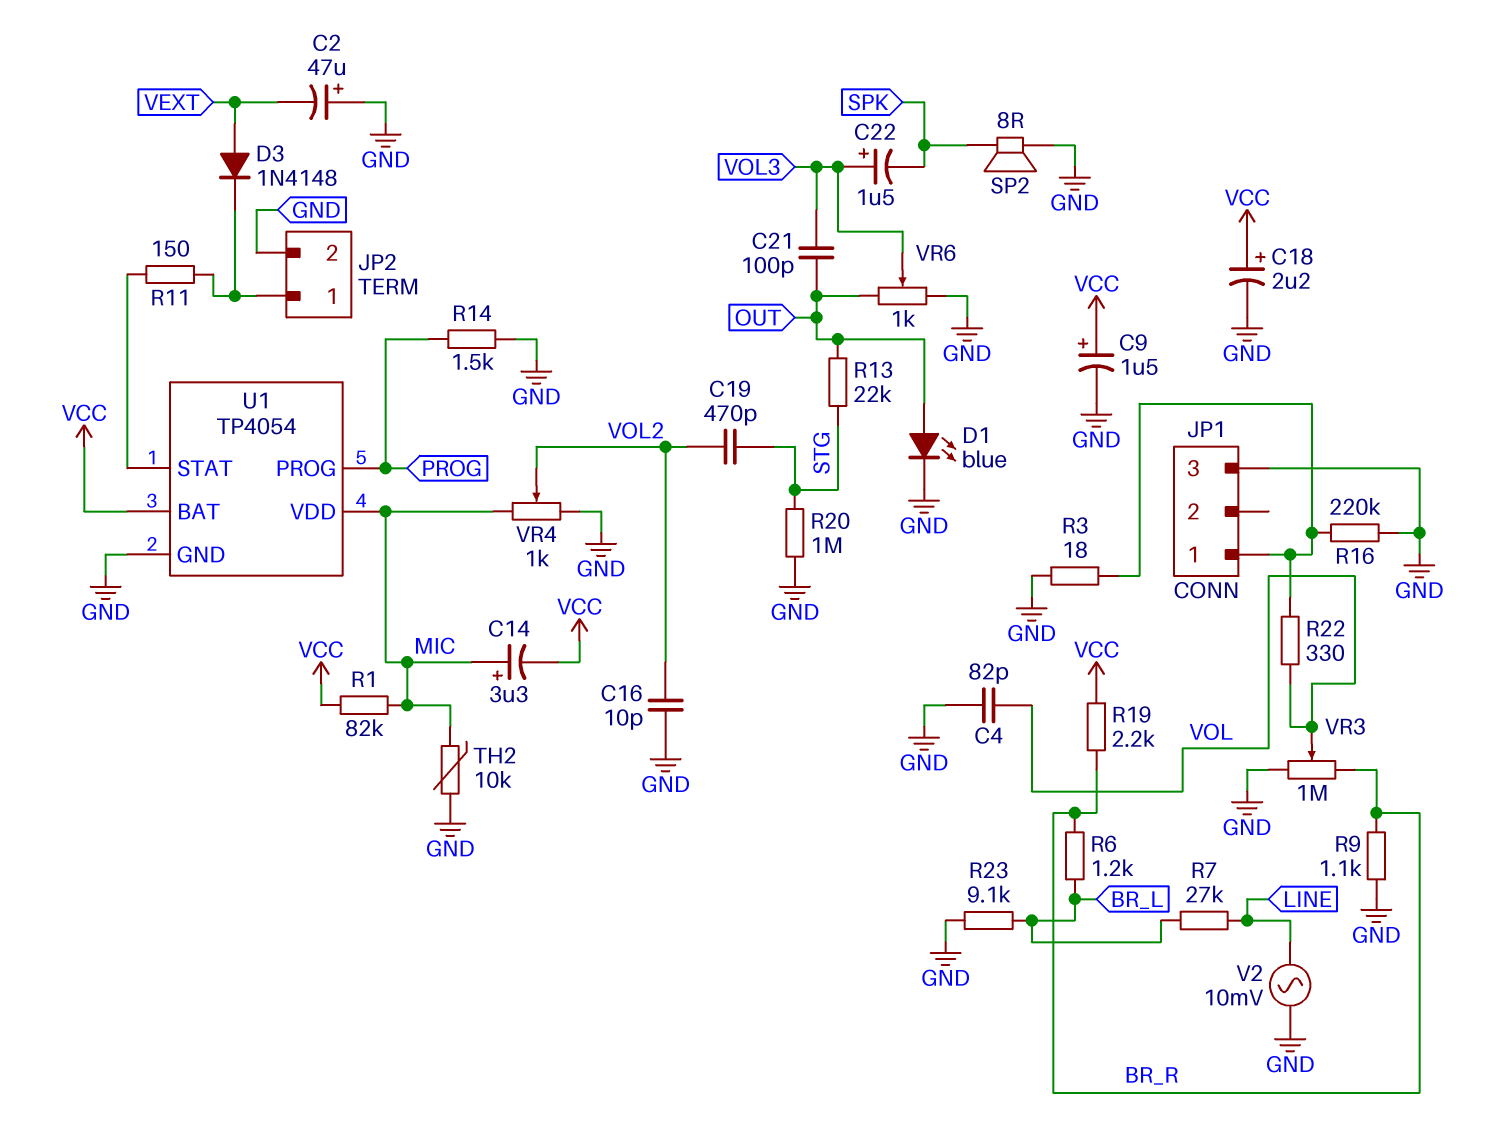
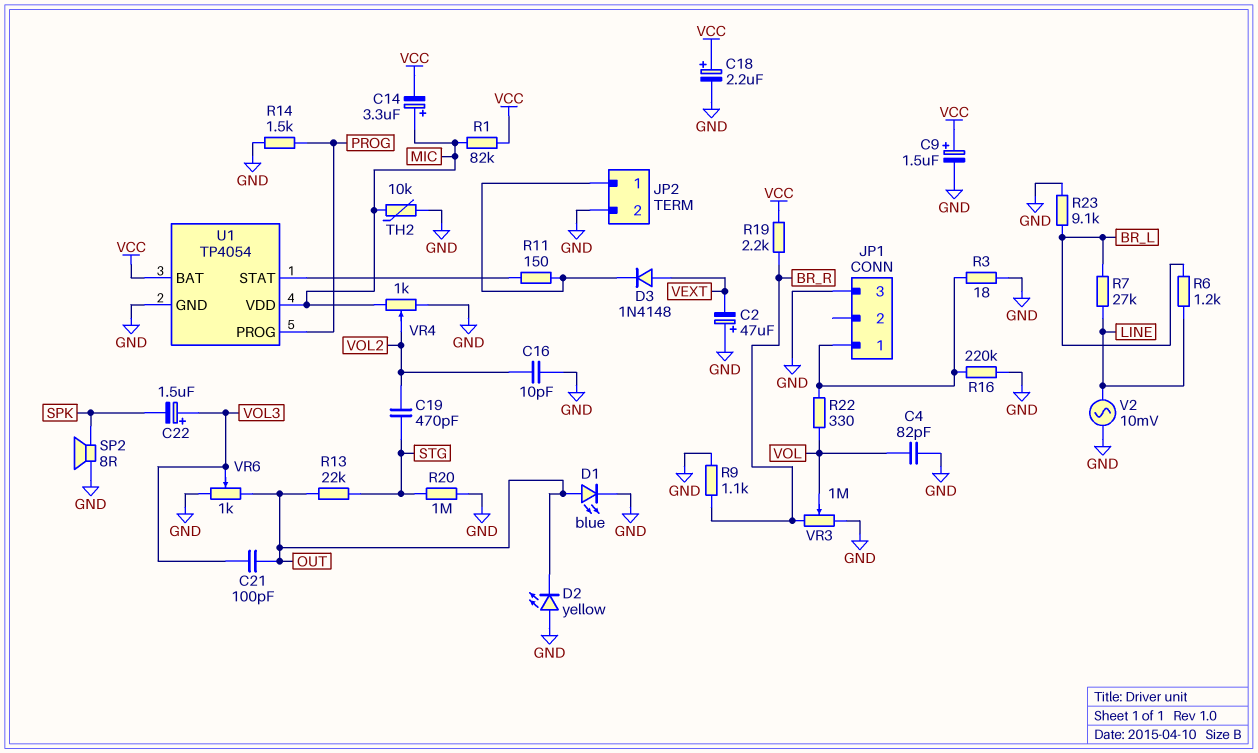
D2: none -> LED yellow (A GND, K OUT)
R6: 1.2k (BR_L, BR_R) -> 1.2k (BR_L, LINE)

